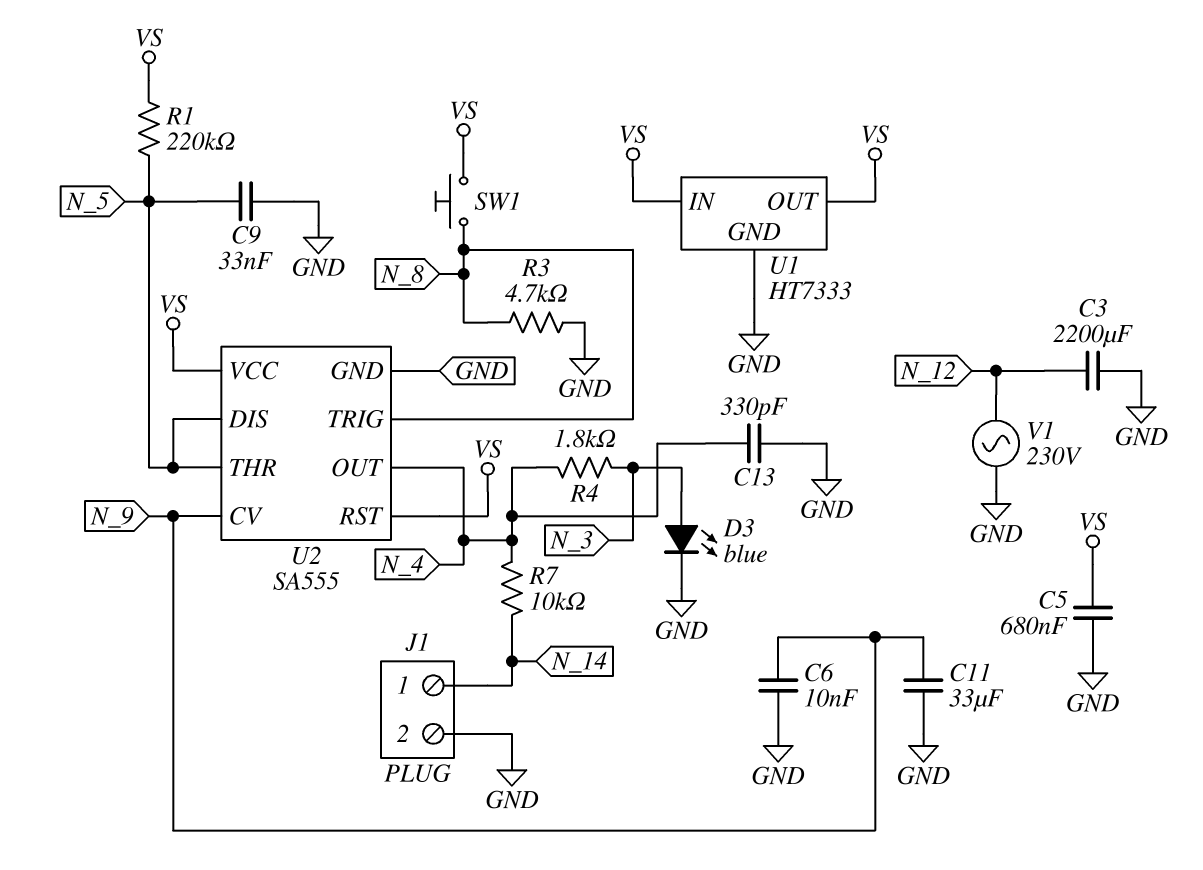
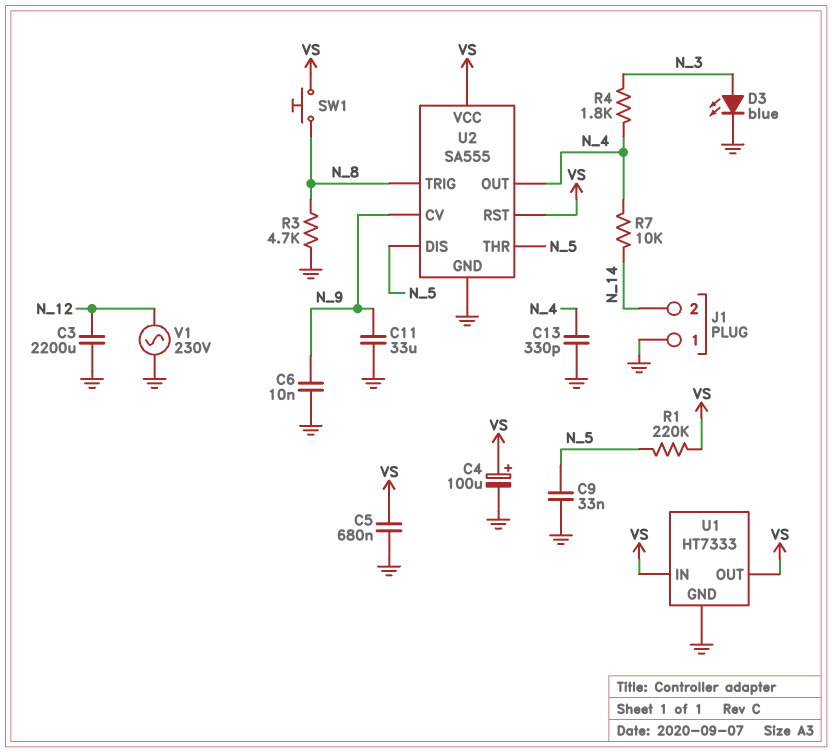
C4: none -> 100uF (plus VS, minus GND)
J1 pin 1: N_14 -> GND
J1 pin 2: GND -> N_14

